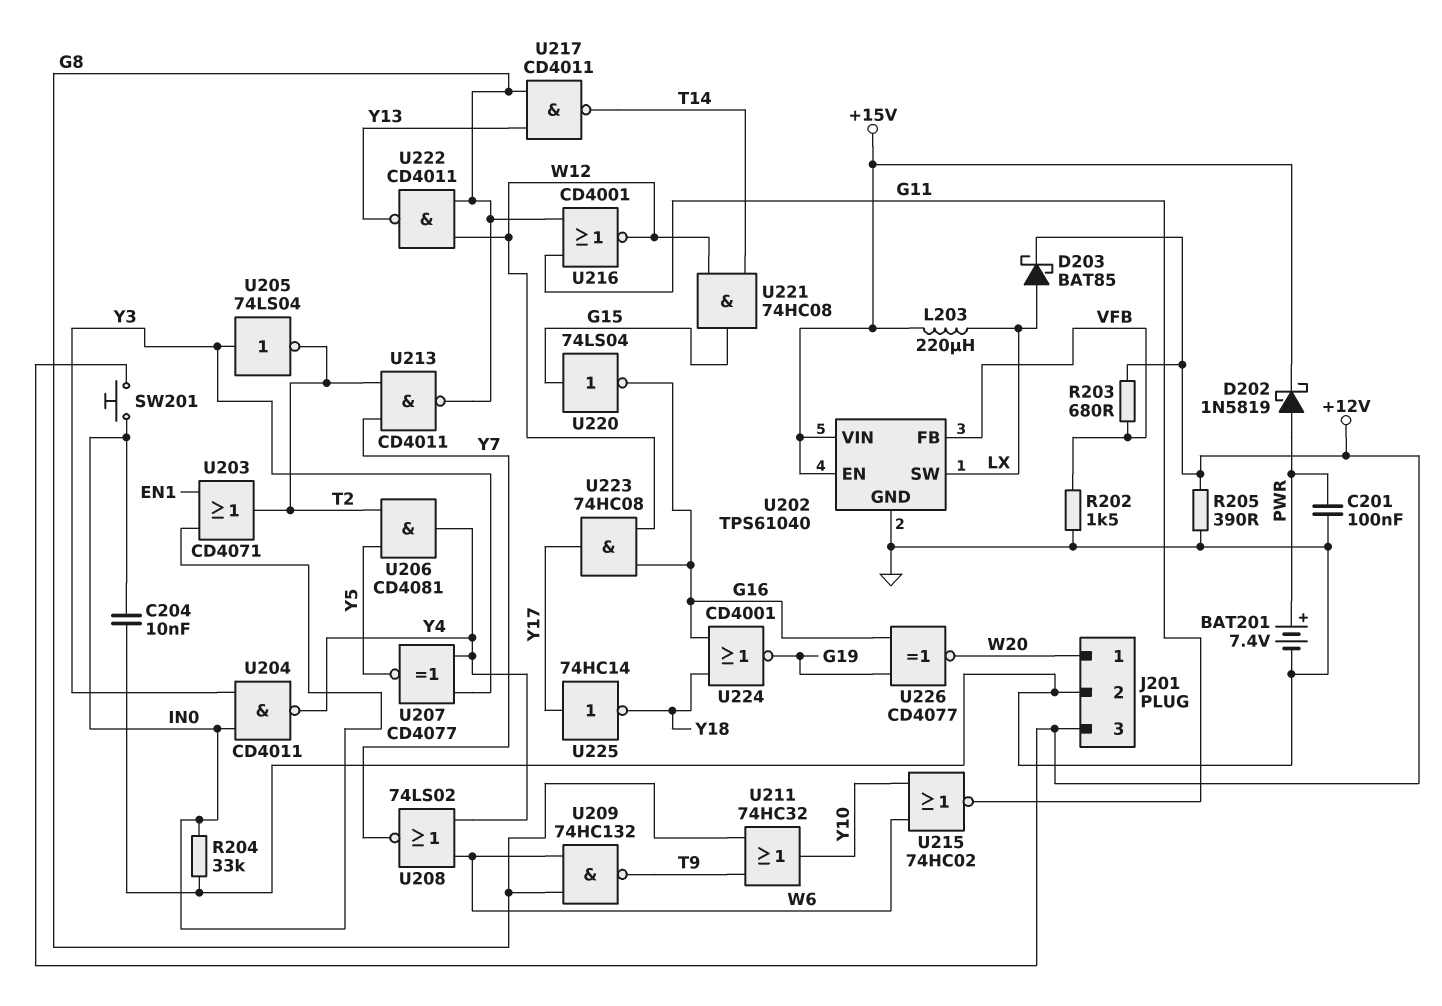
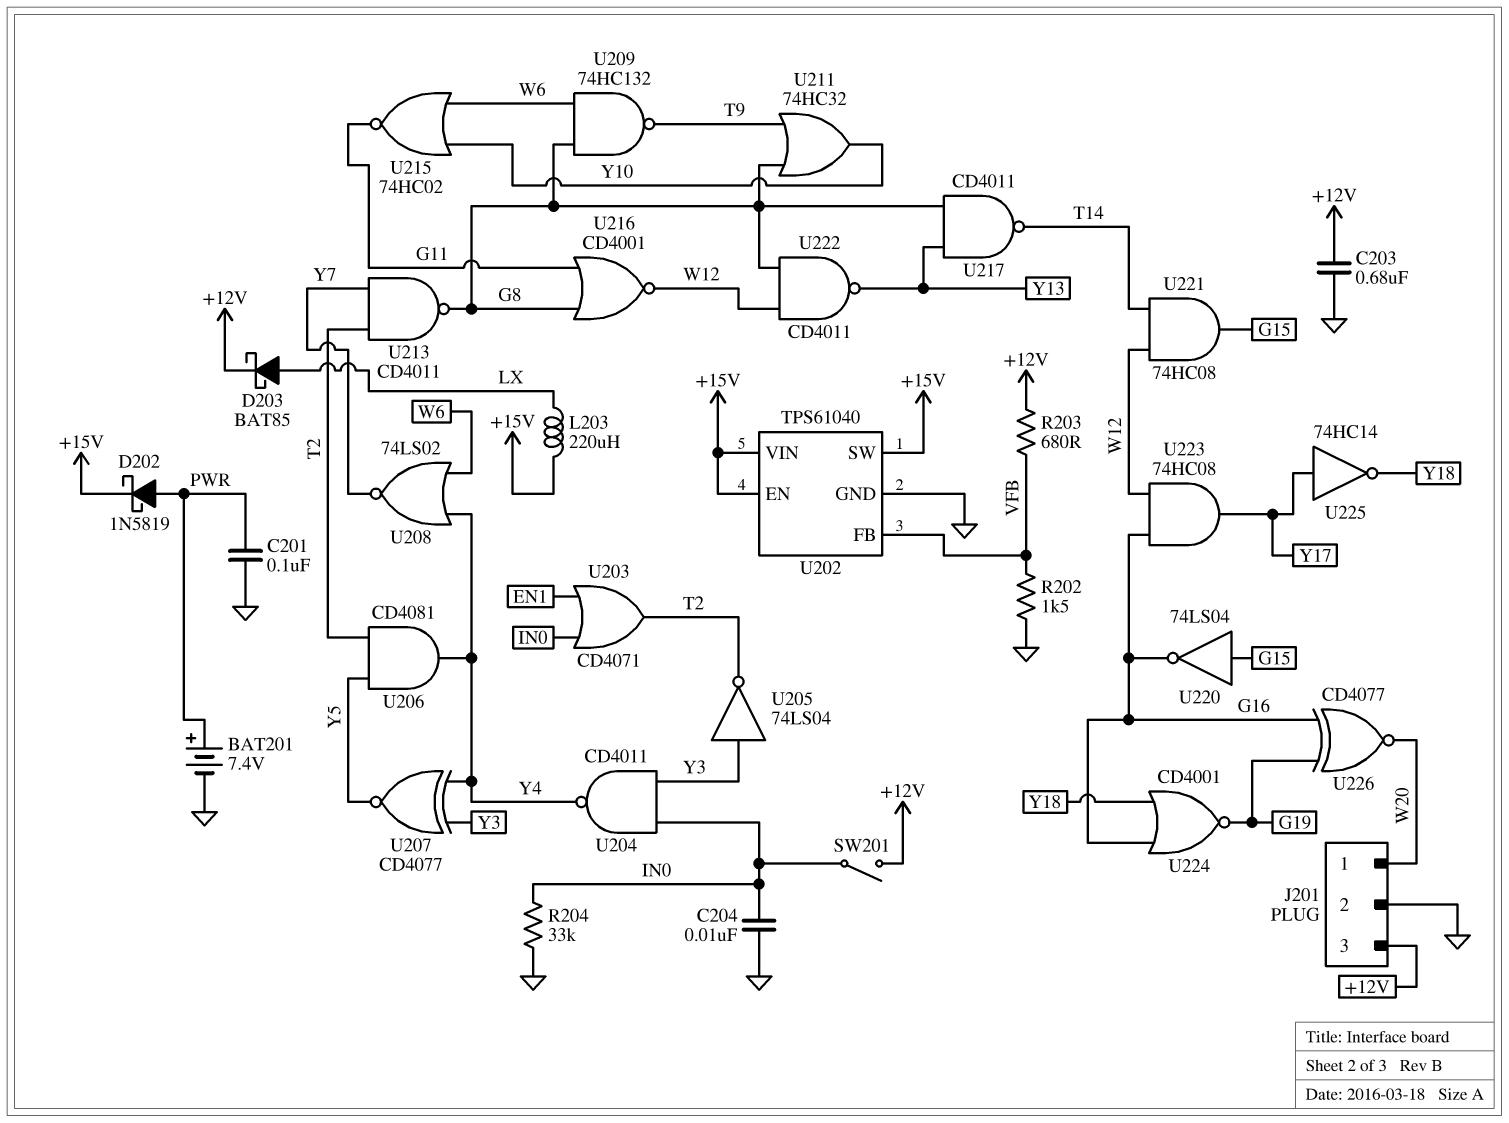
C203: none -> 680nF (+12V, GND)
R205: 390 (+12V, GND) -> none
SW201: button (+12V, IN0) -> switch (+12V, IN0)
U202 pin SW: LX -> +15V

